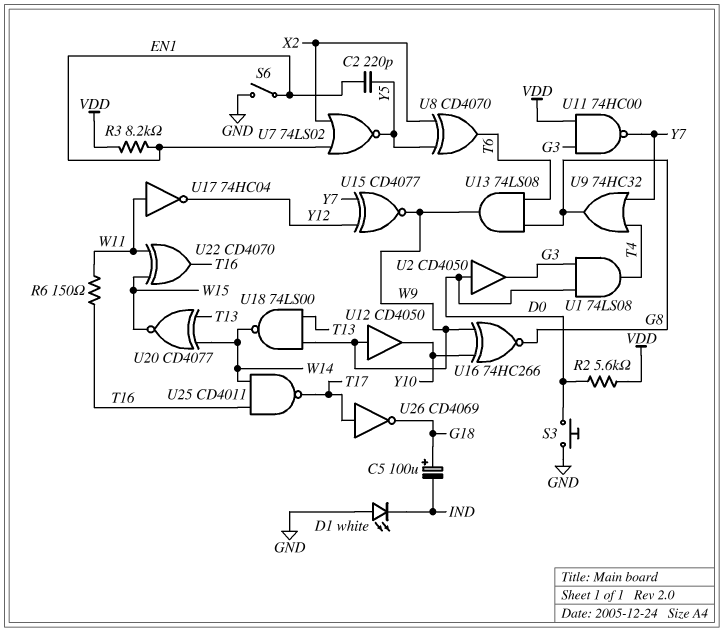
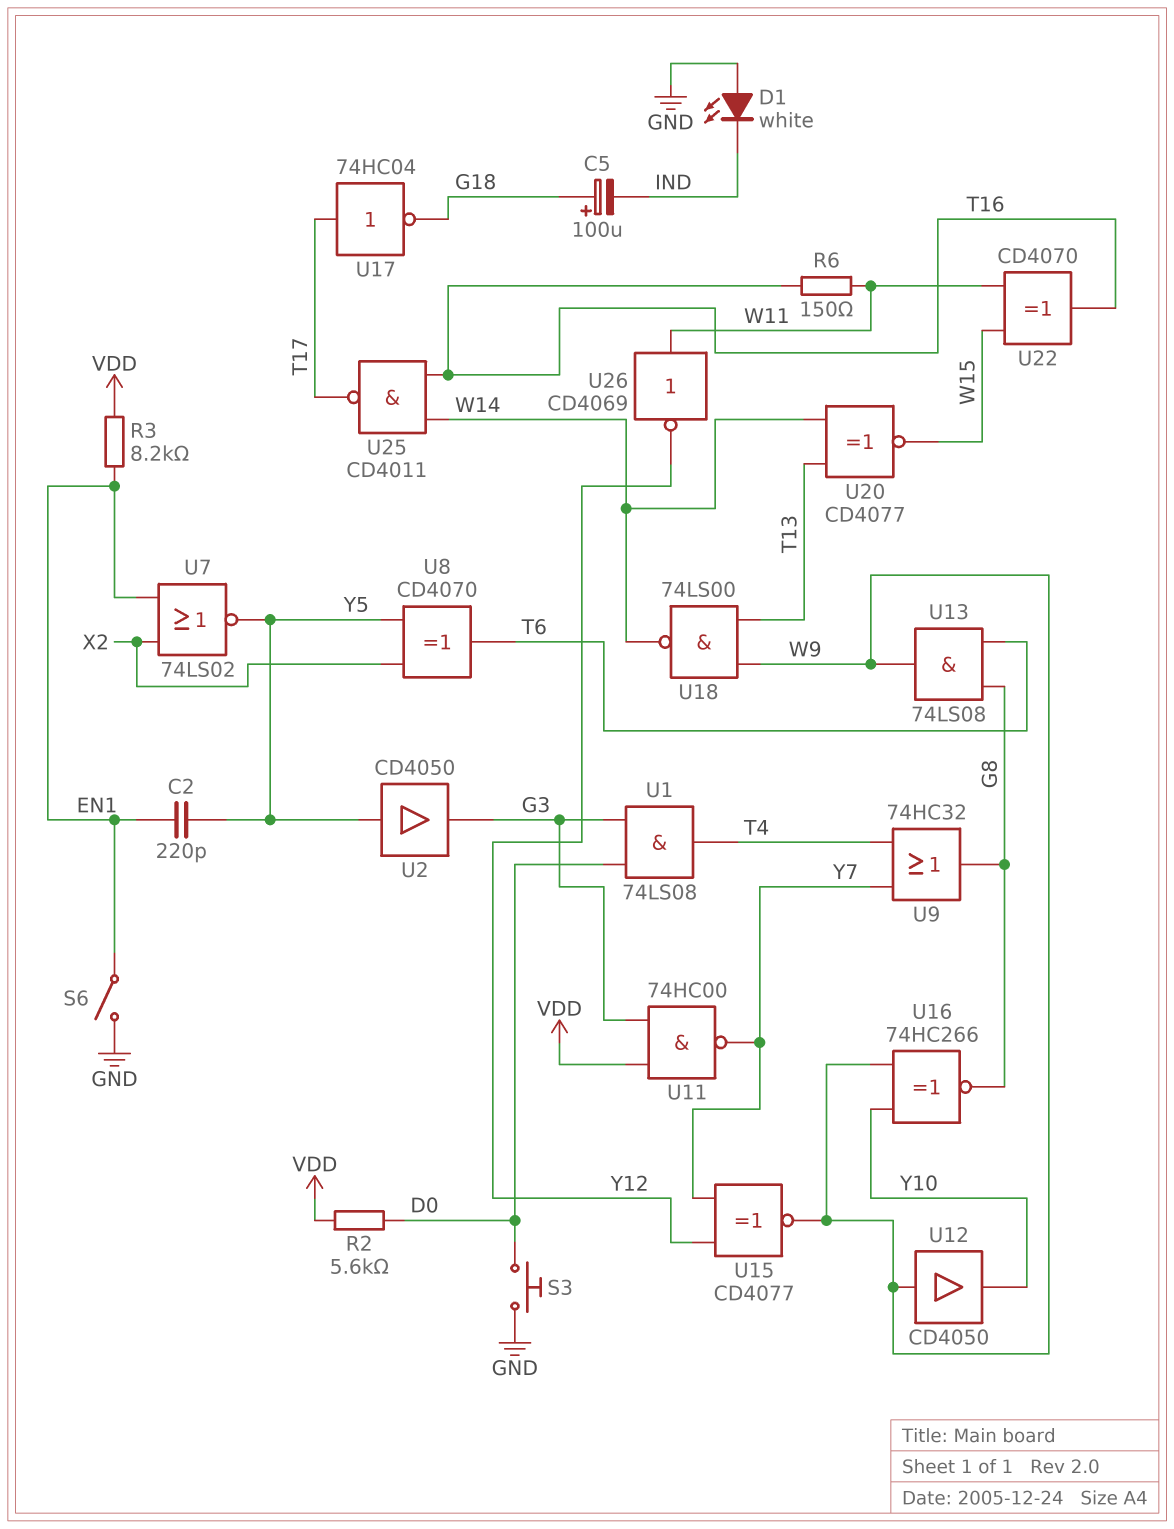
U2: buffer CD4050 (in D0, out G3) -> buffer CD4050 (in Y5, out G3)
U17: NOT 74HC04 (in W11, out Y12) -> NOT 74HC04 (in T17, out G18)
U26: NOT CD4069 (in T17, out G18) -> NOT CD4069 (in W11, out Y12)

